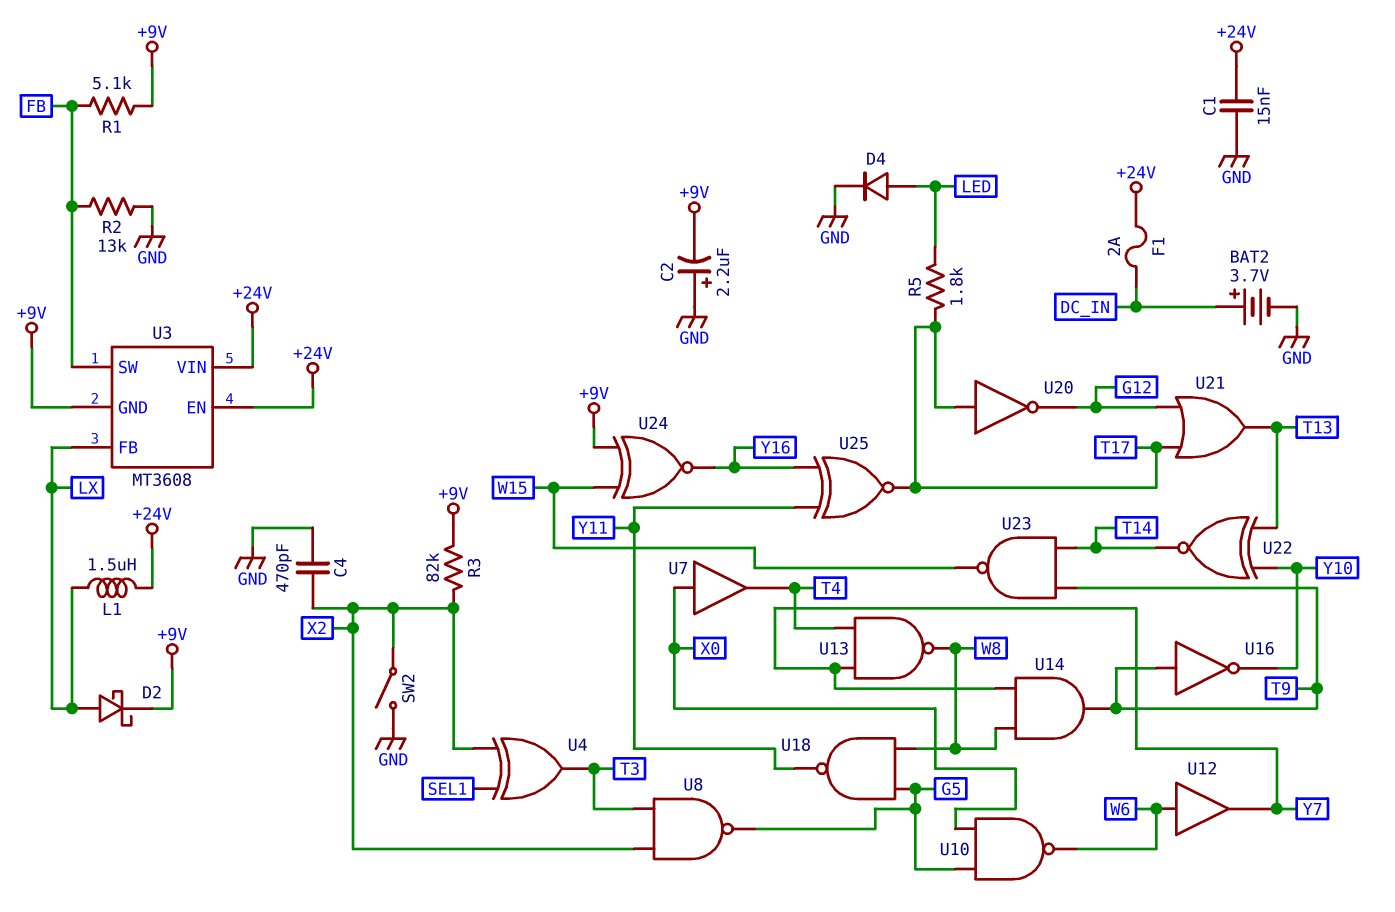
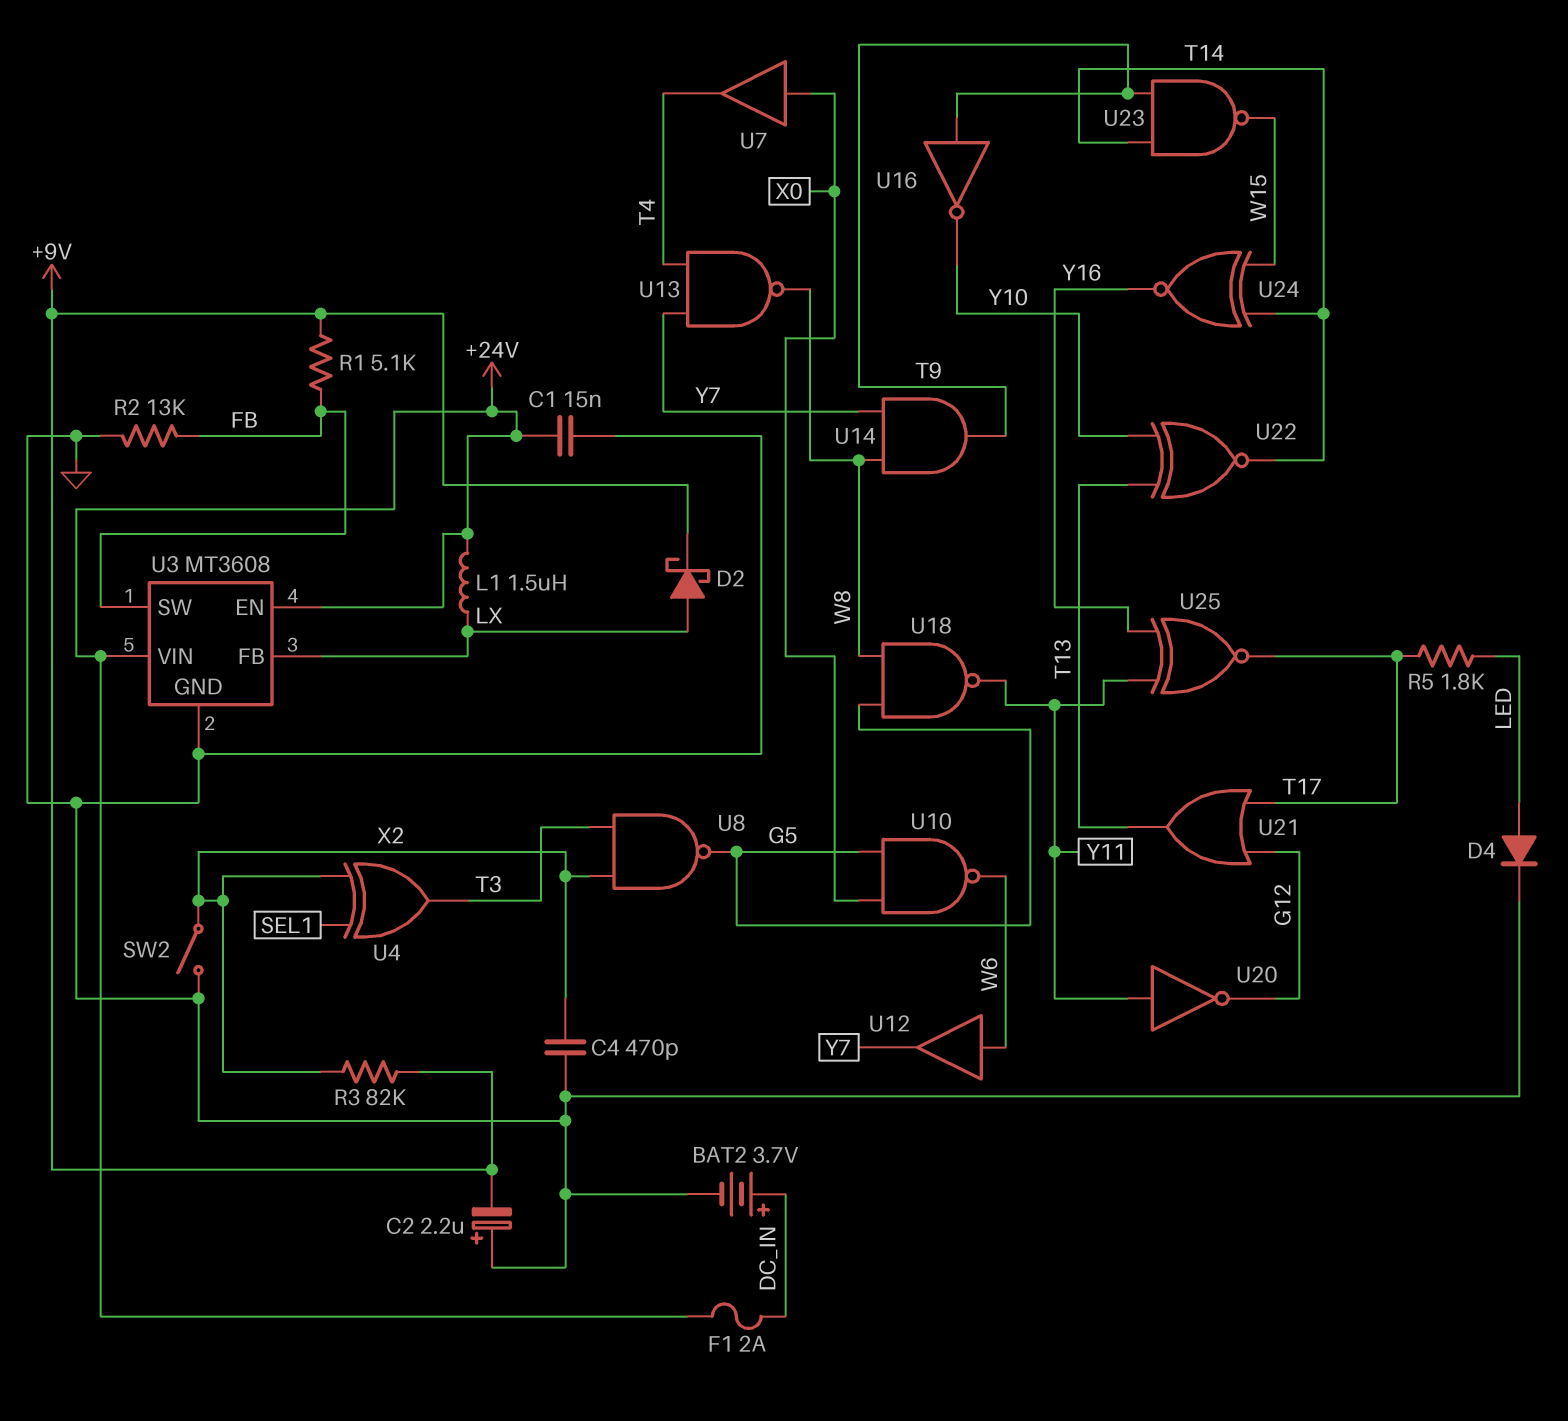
U3 pin GND: +9V -> GND
U20: NOT (in T17, out G12) -> NOT (in Y11, out G12)
U24: XNOR (in +9V, in W15, out Y16) -> XNOR (in T14, in W15, out Y16)

